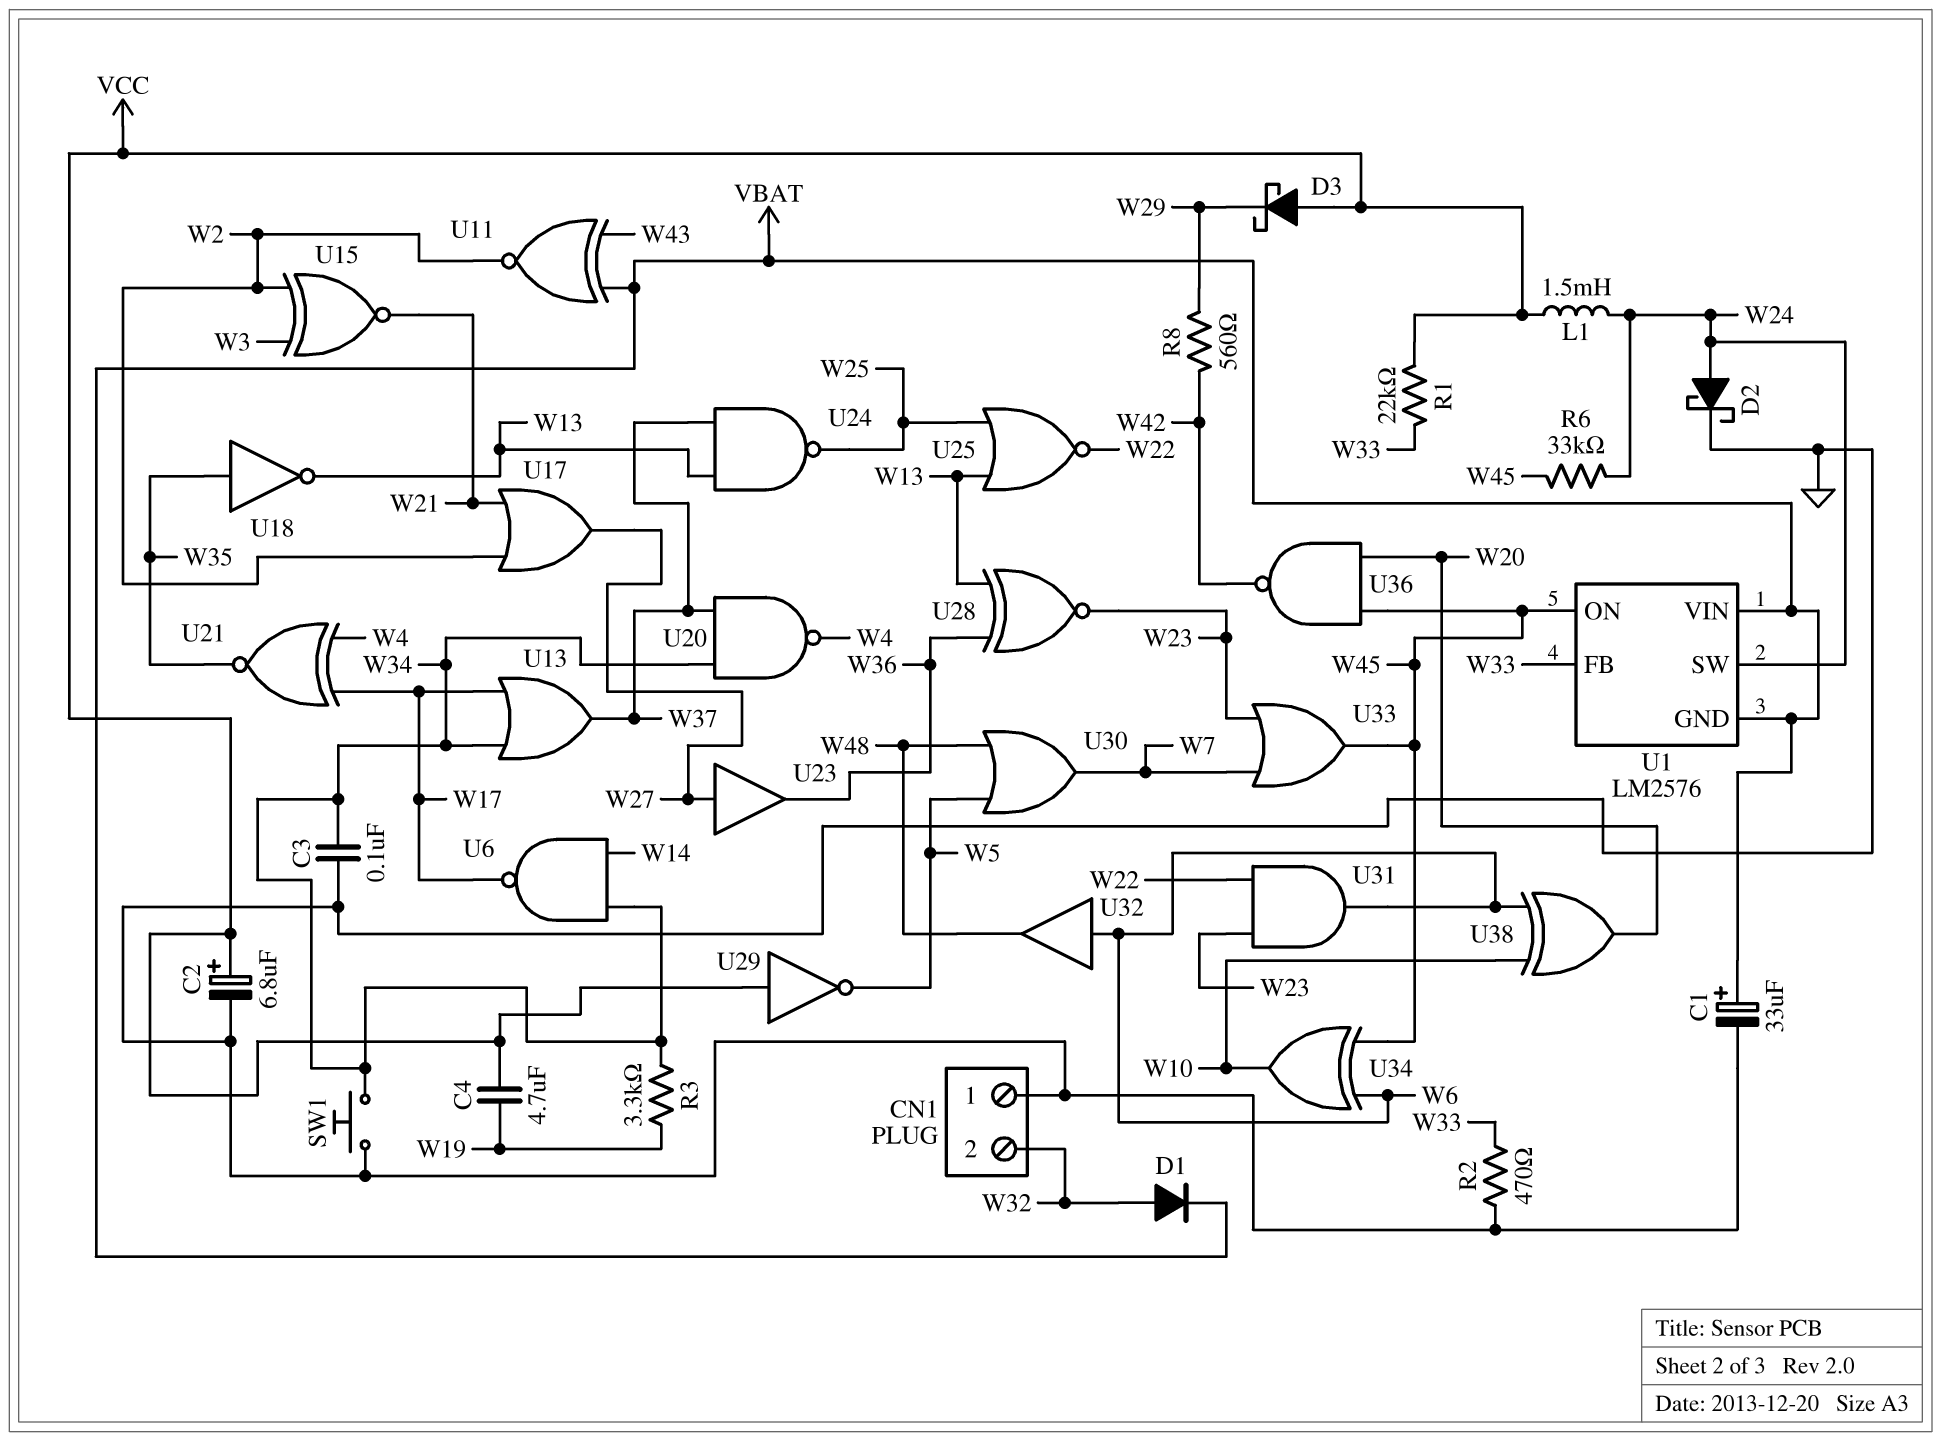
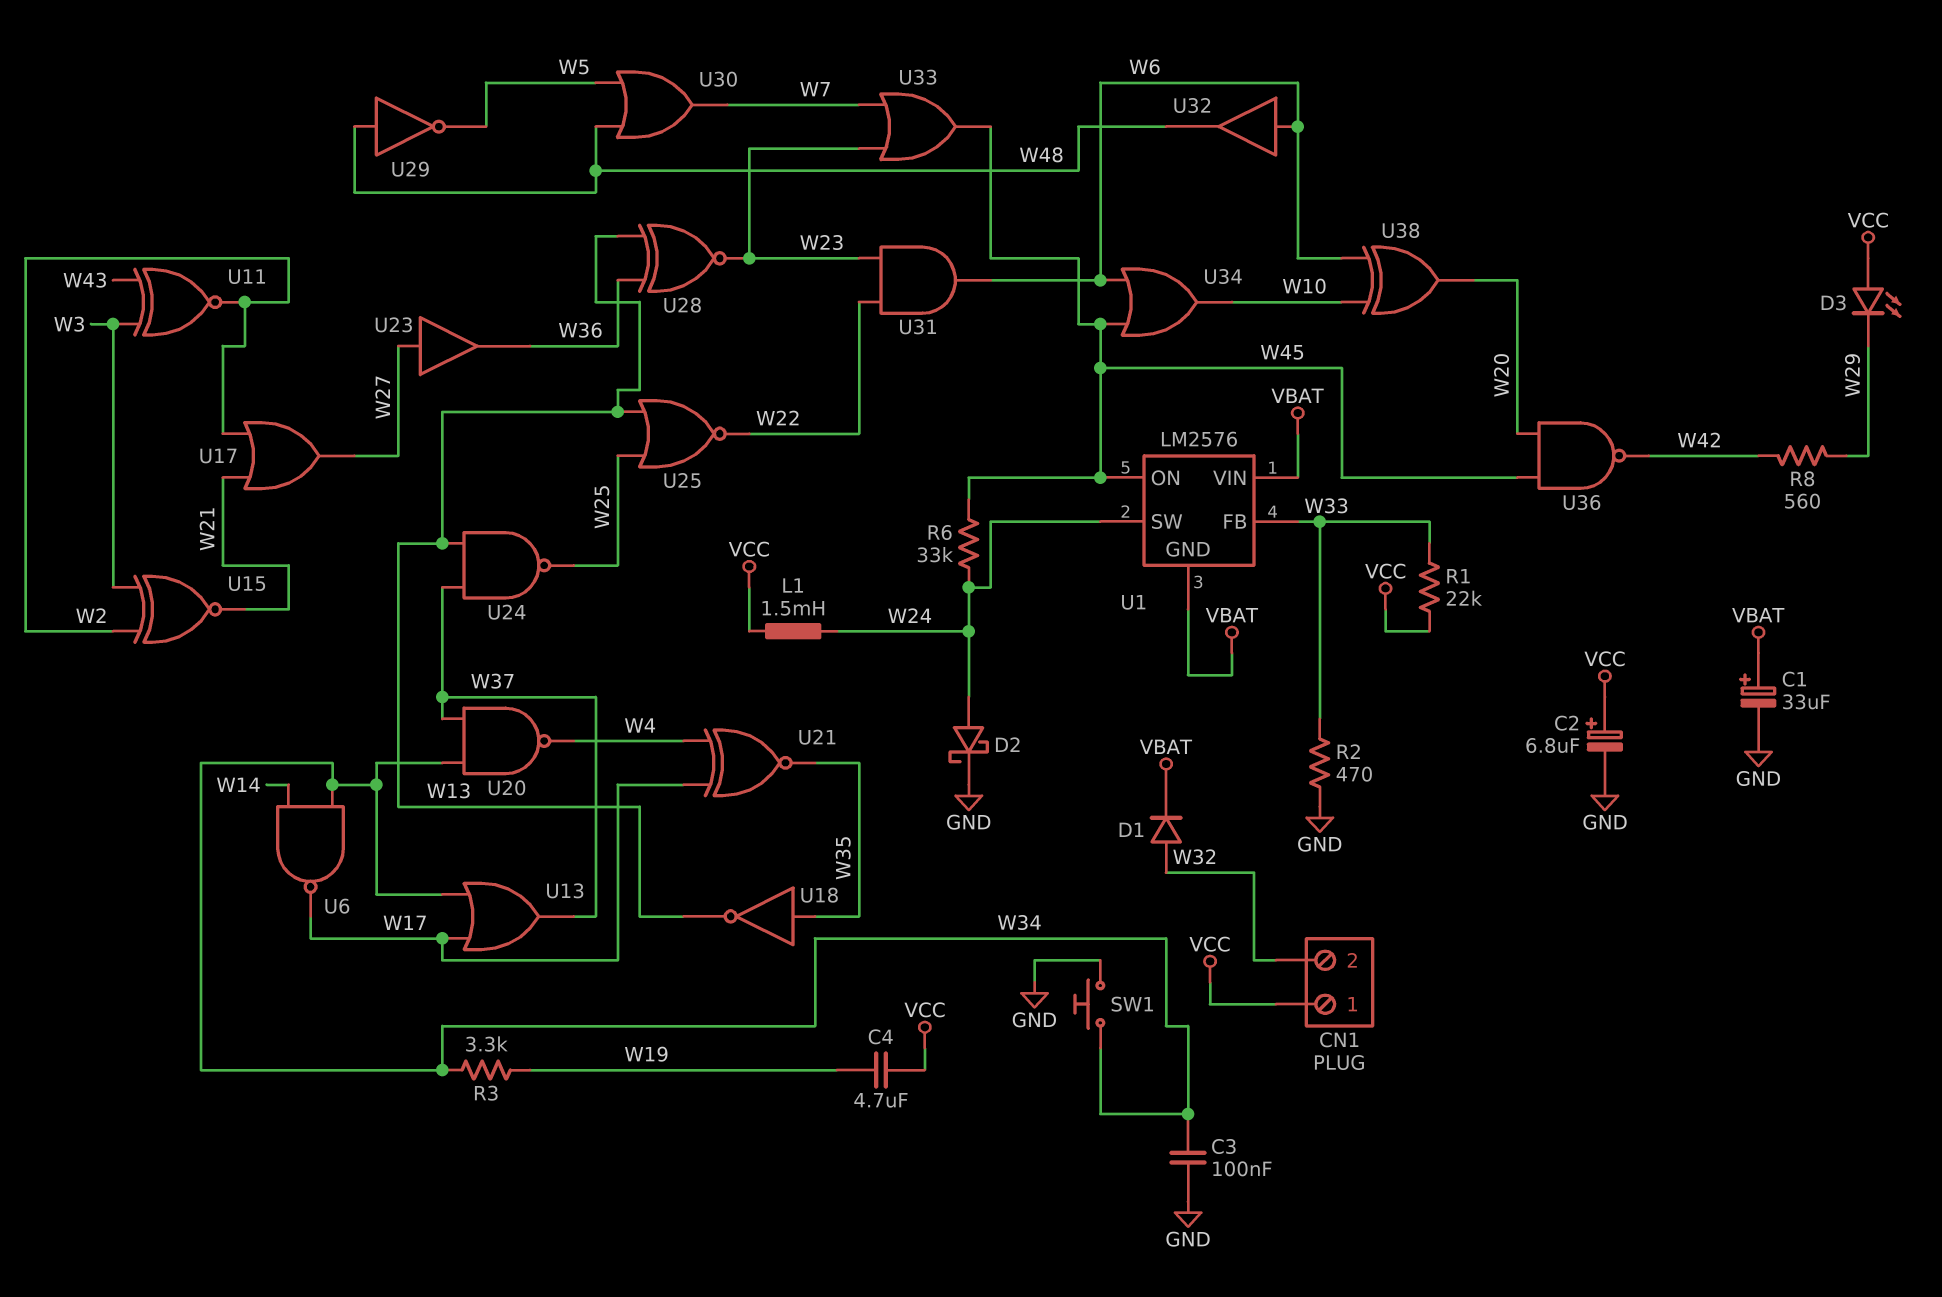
CN1 pin 1: GND -> VCC
D3: schottky (A VCC, K W29) -> LED (A VCC, K W29)
U11: XNOR (in VBAT, in W43, out W2) -> XNOR (in W3, in W43, out W2)
U29: NOT (in VCC, out W5) -> NOT (in W48, out W5)
U34: XOR (in W6, in W45, out W10) -> OR (in W6, in W45, out W10)

